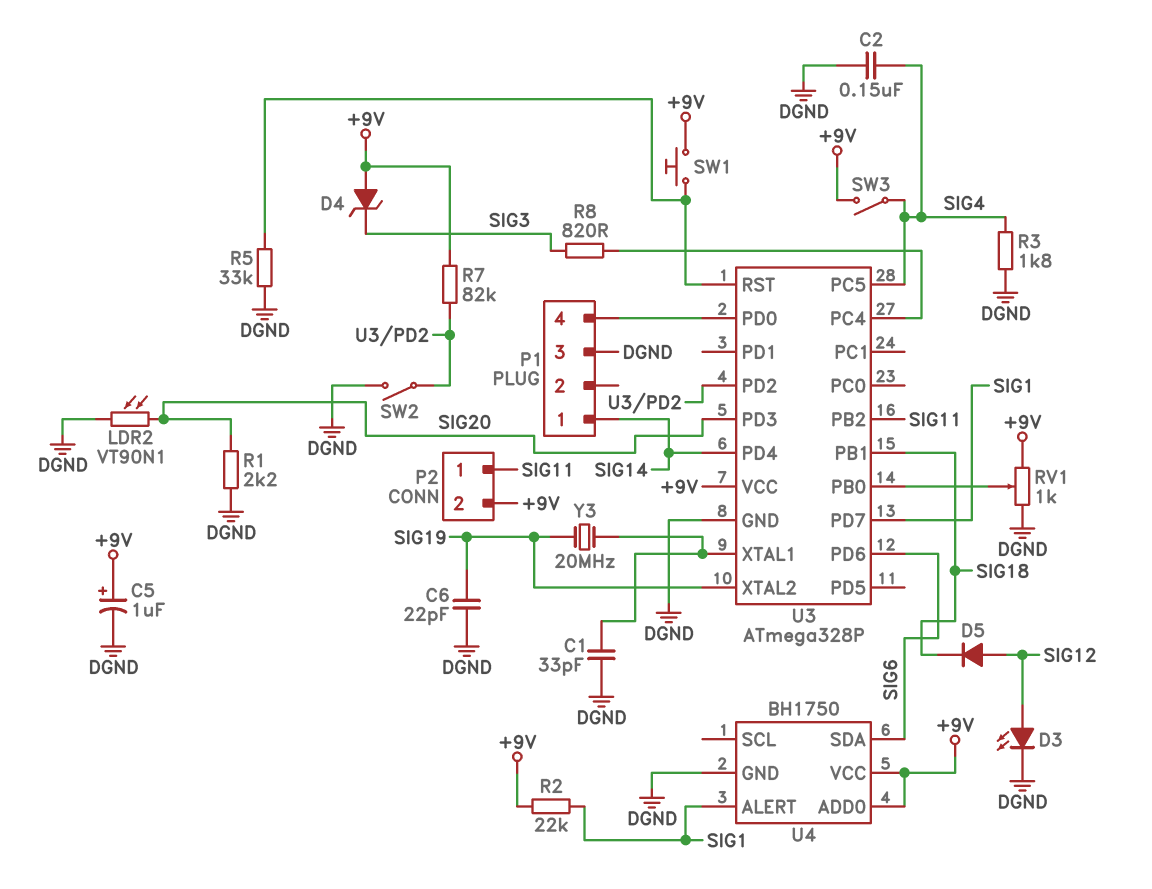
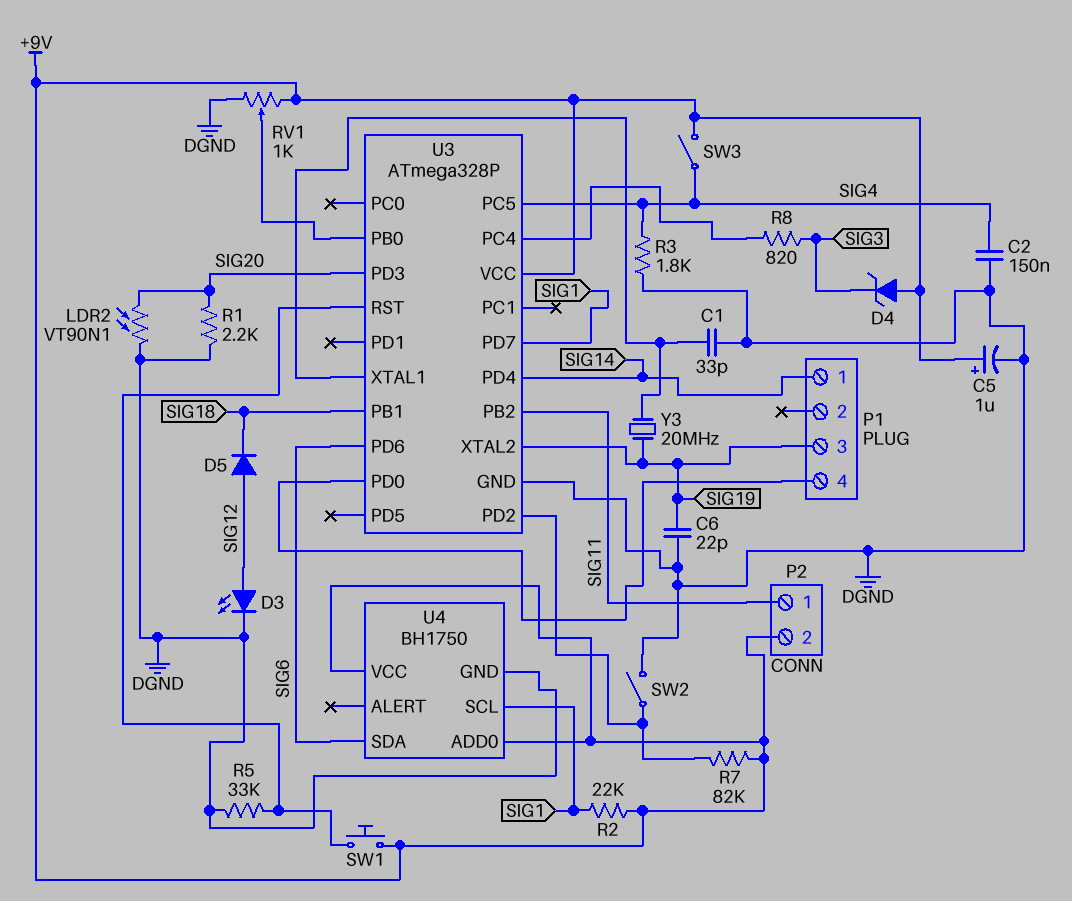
P1 pin 3: DGND -> SIG19
U4 pin ALERT: SIG1 -> none
U4 pin SCL: none -> SIG1

